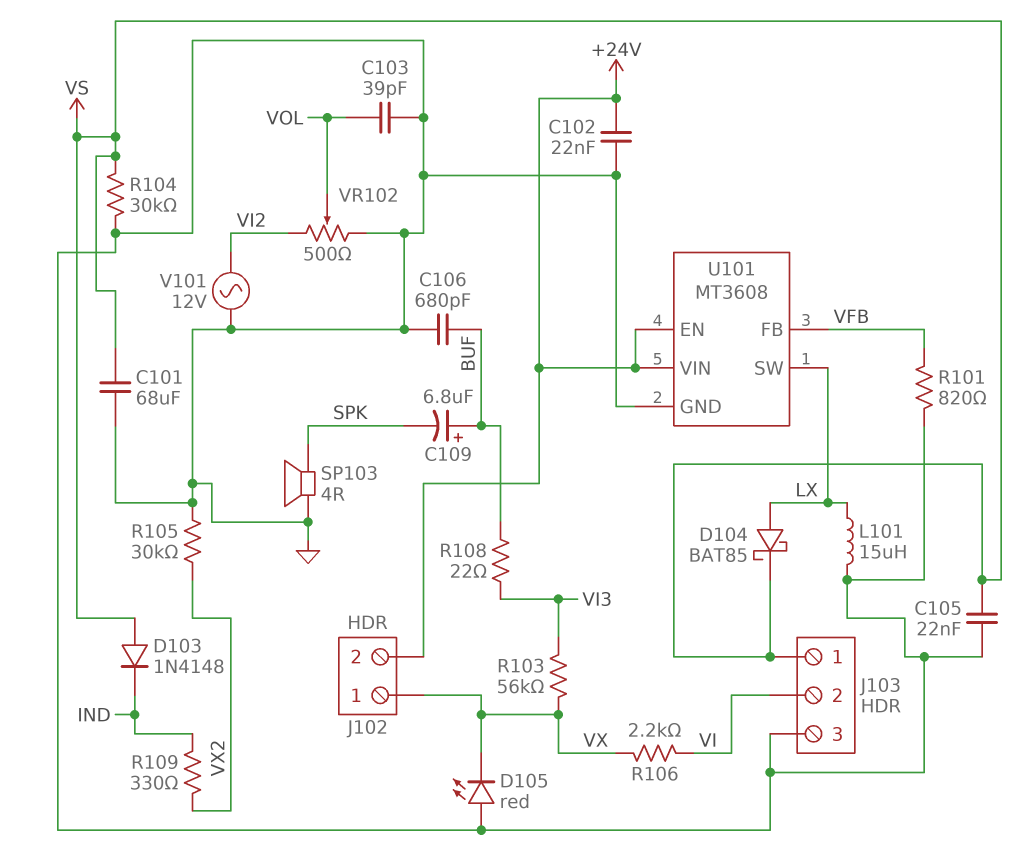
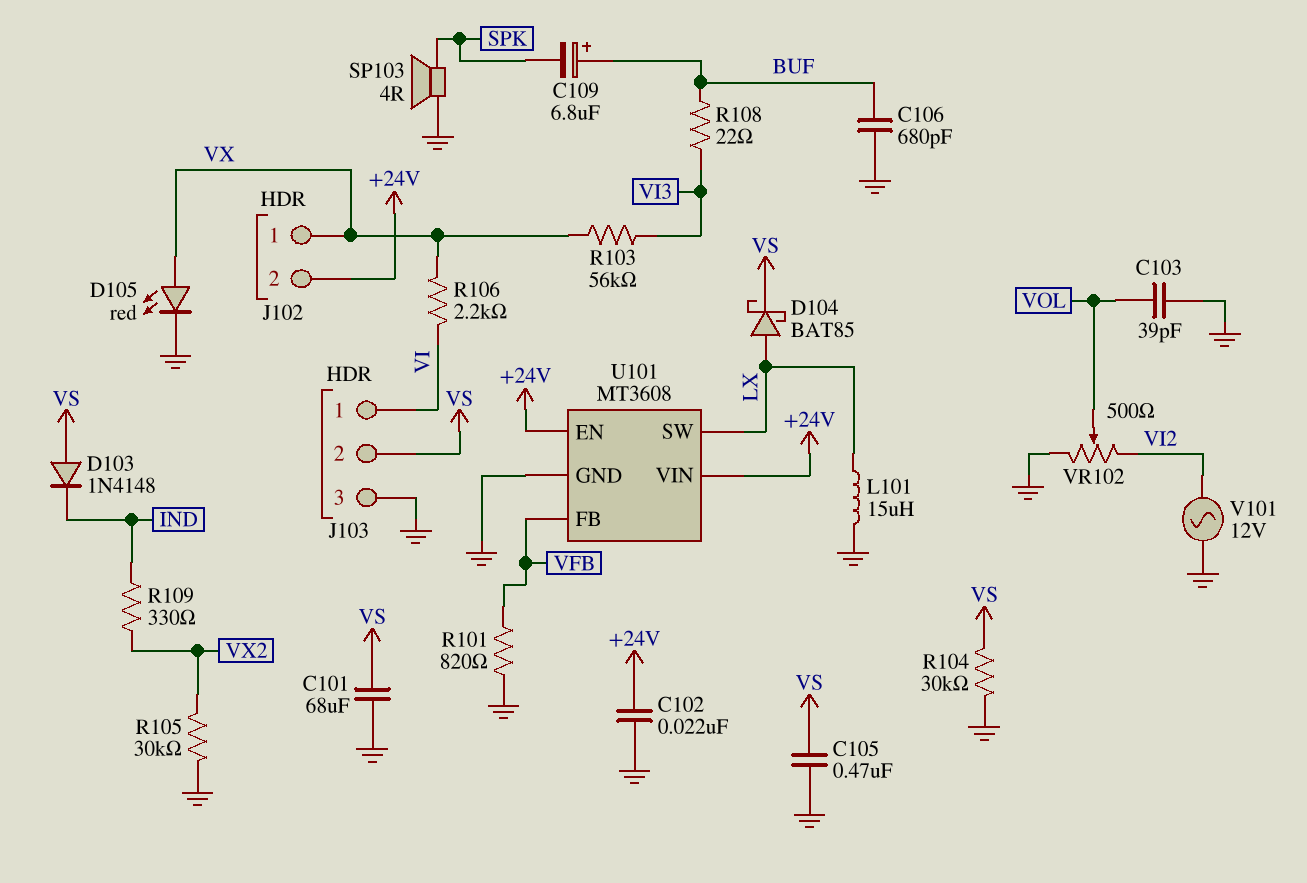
C105: 22nF (GND, VS) -> 470nF (GND, VS)
D105: LED red (A GND, K VX) -> LED red (A VX, K GND)
J103 pin 1: VS -> VI
J103 pin 2: VI -> VS

